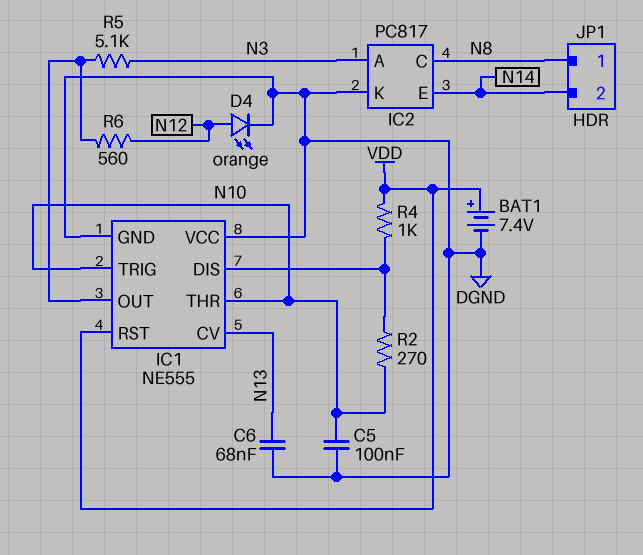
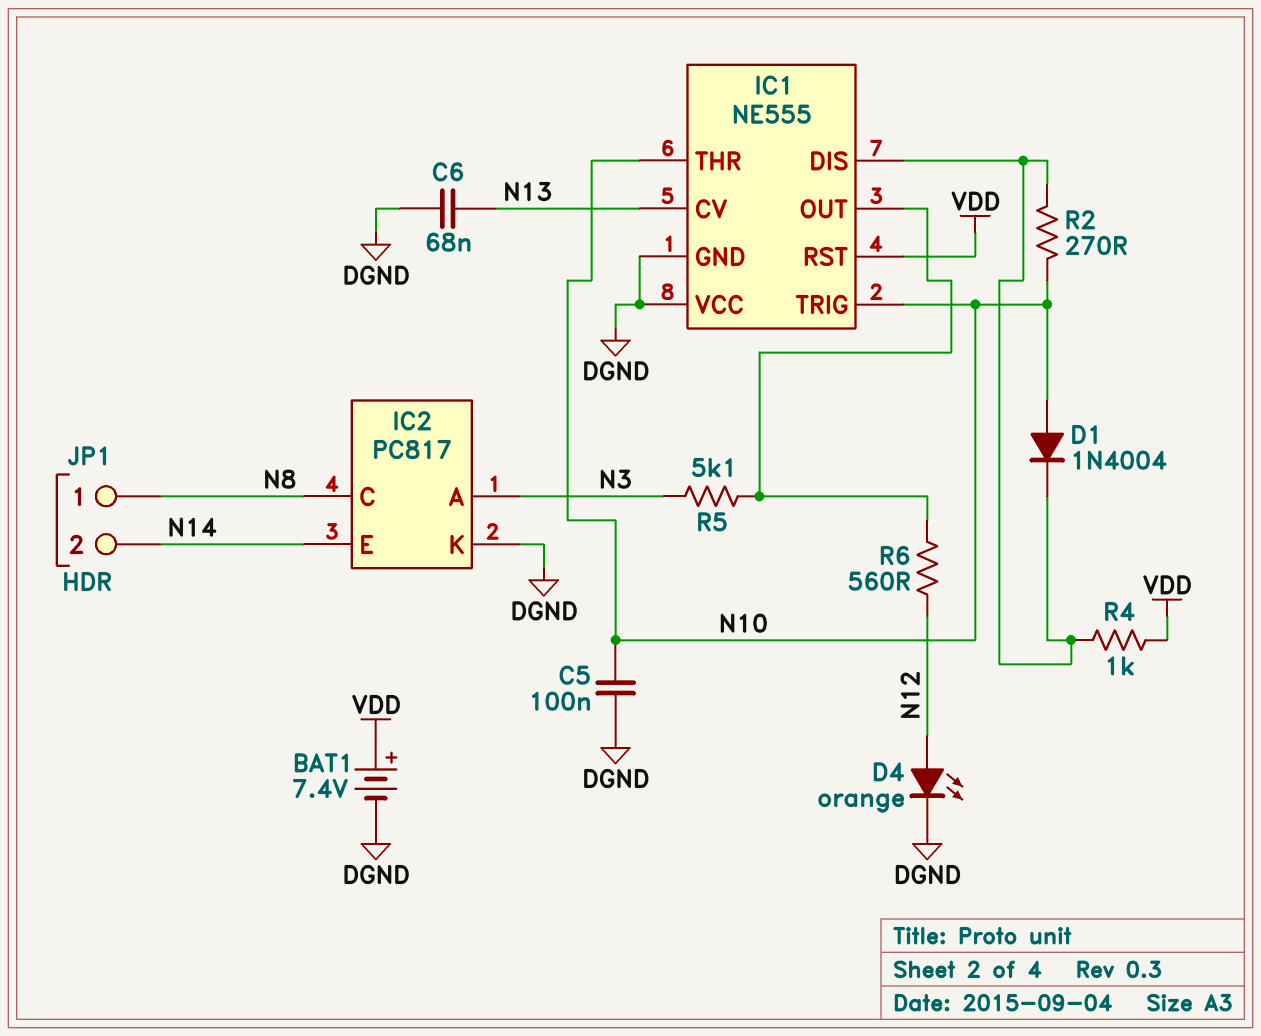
D1: none -> diode 1N4004 (A N10, K IC1/DIS)

